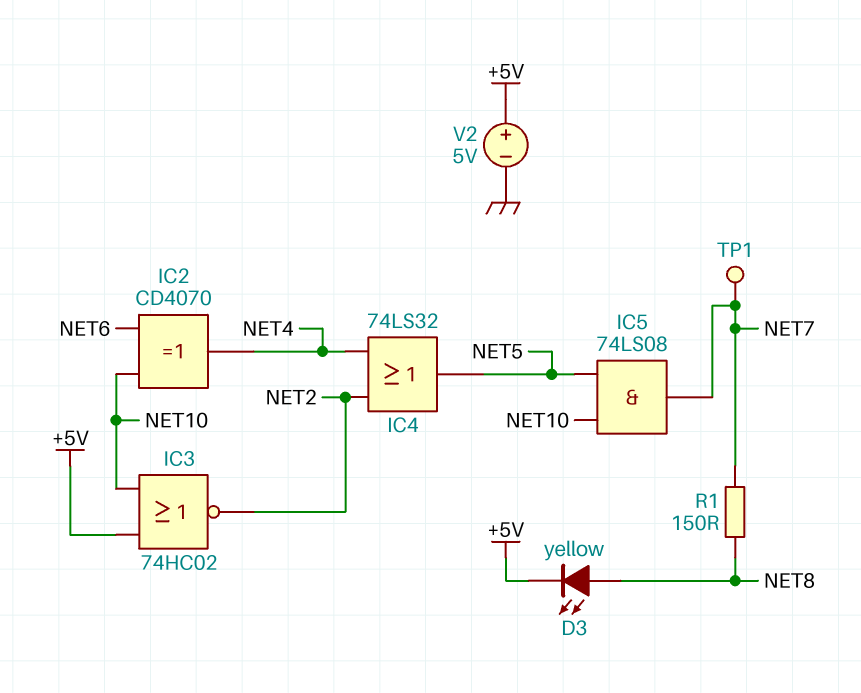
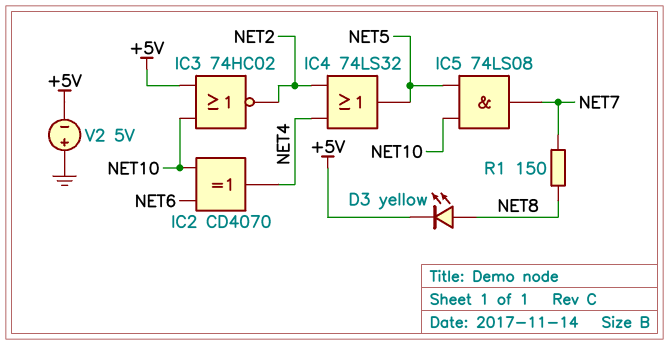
TP1: test point (NET7) -> none
V2: 5V (plus +5V, minus GND) -> 5V (plus GND, minus +5V)

